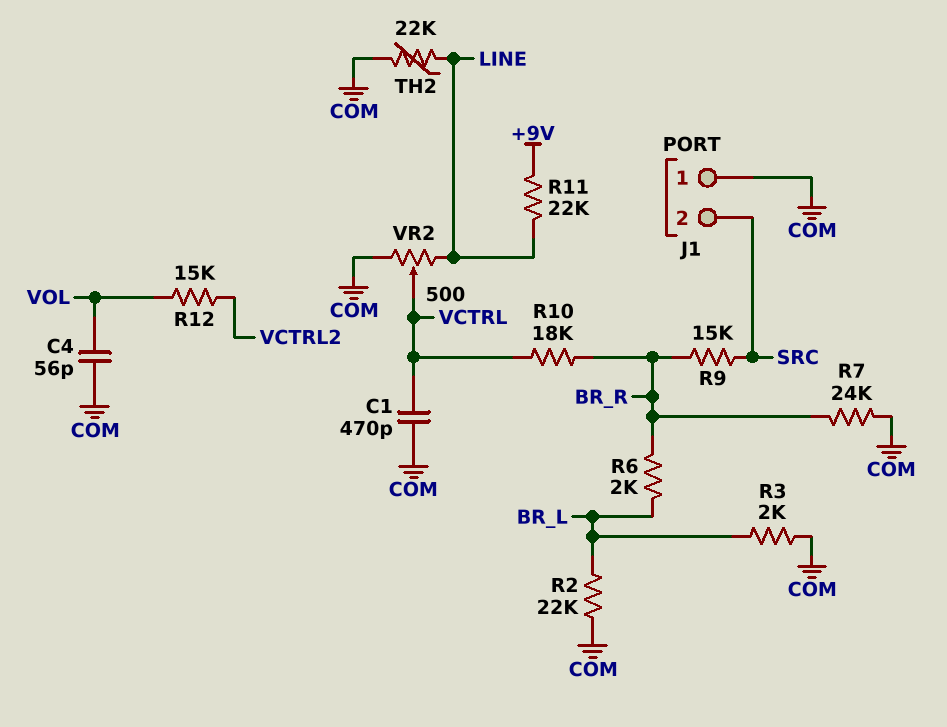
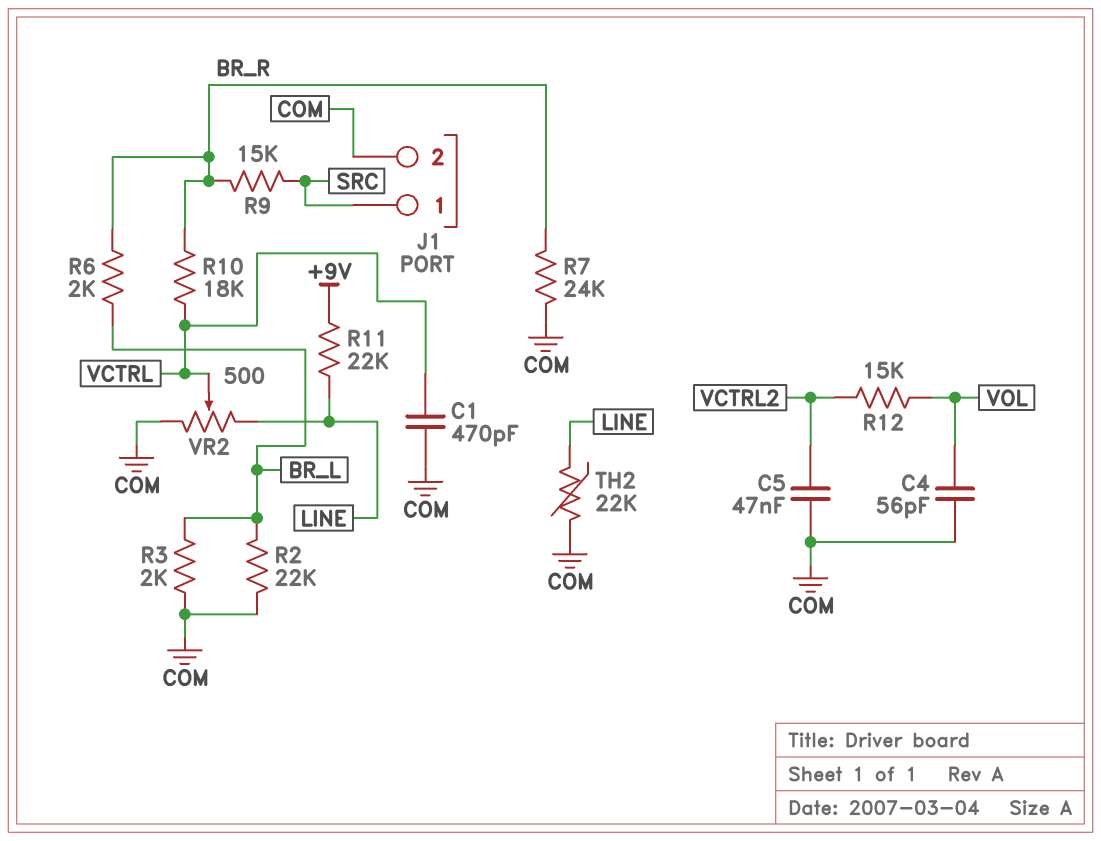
C5: none -> 47nF (COM, VCTRL2)
J1 pin 1: COM -> SRC
J1 pin 2: SRC -> COM

